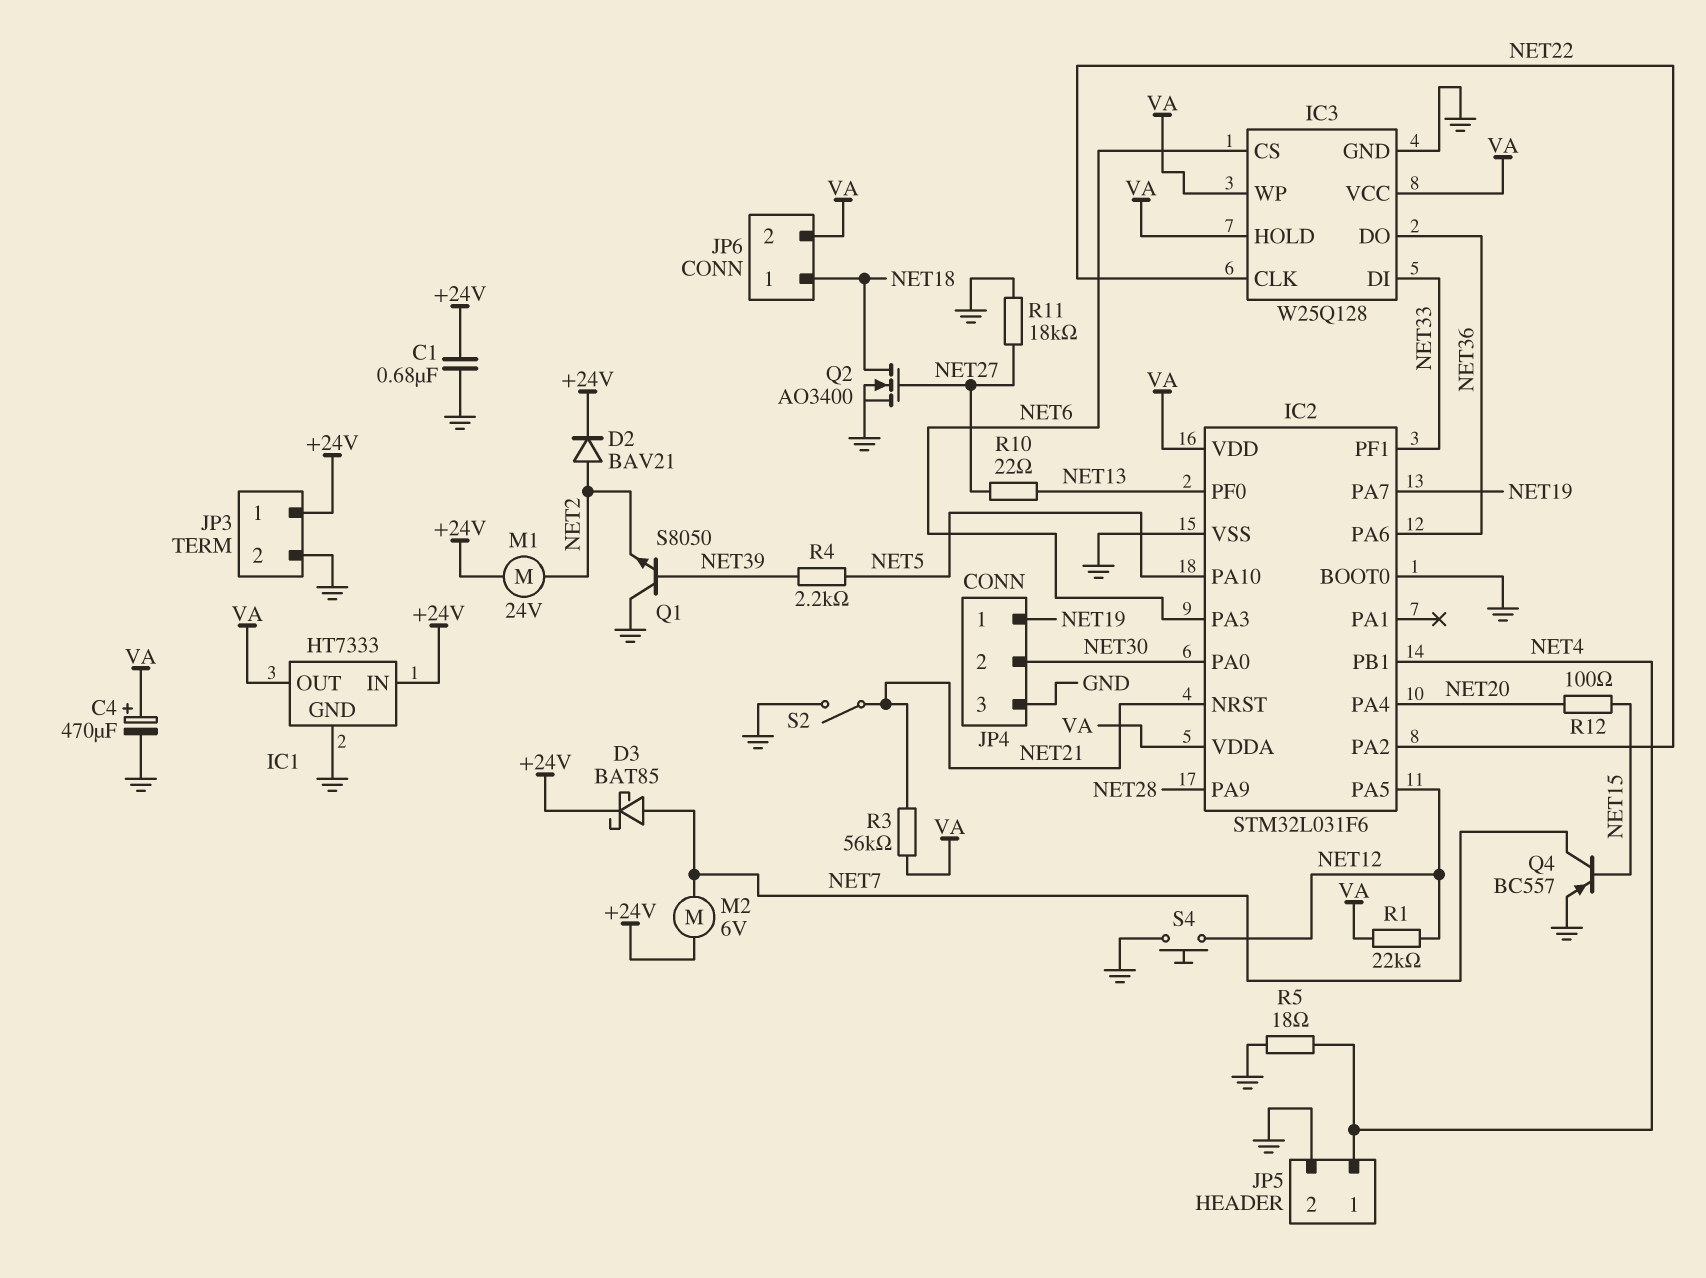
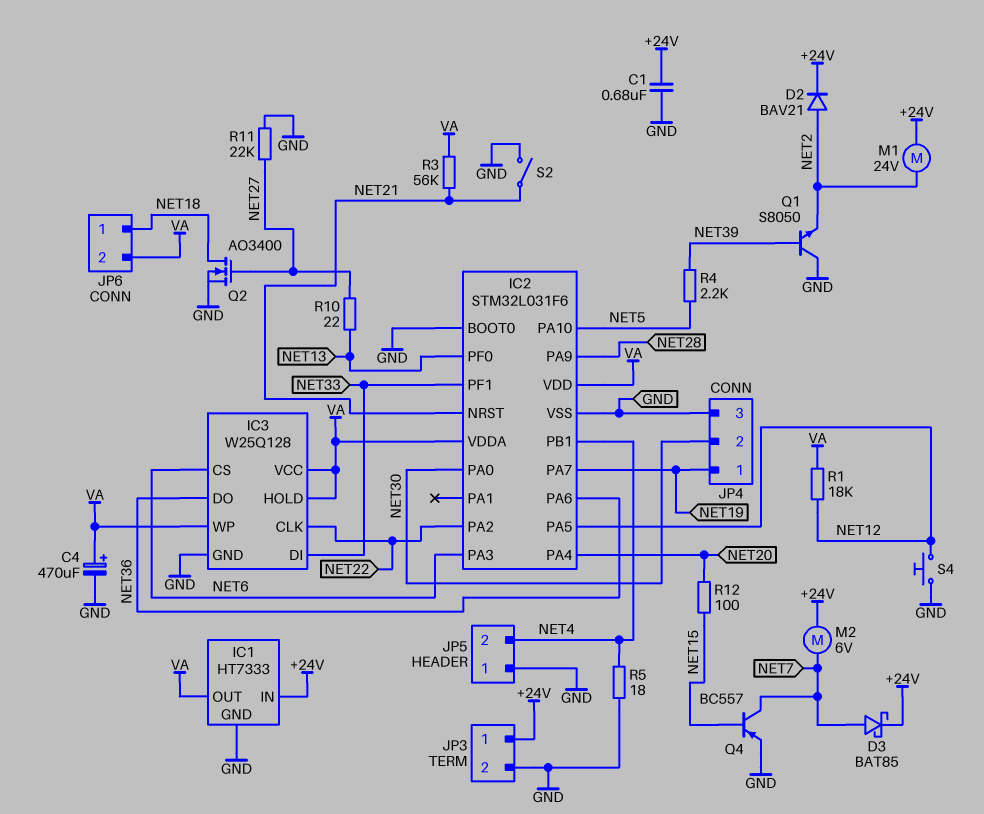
JP5 pin 1: NET4 -> GND
JP5 pin 2: GND -> NET4
R1: 22k (NET12, VA) -> 18k (NET12, VA)
R11: 18k (GND, NET27) -> 22k (GND, NET27)

